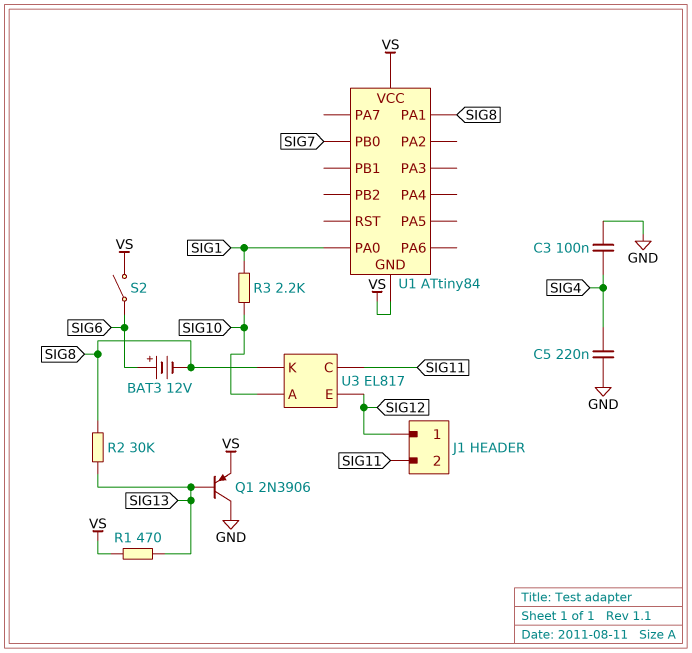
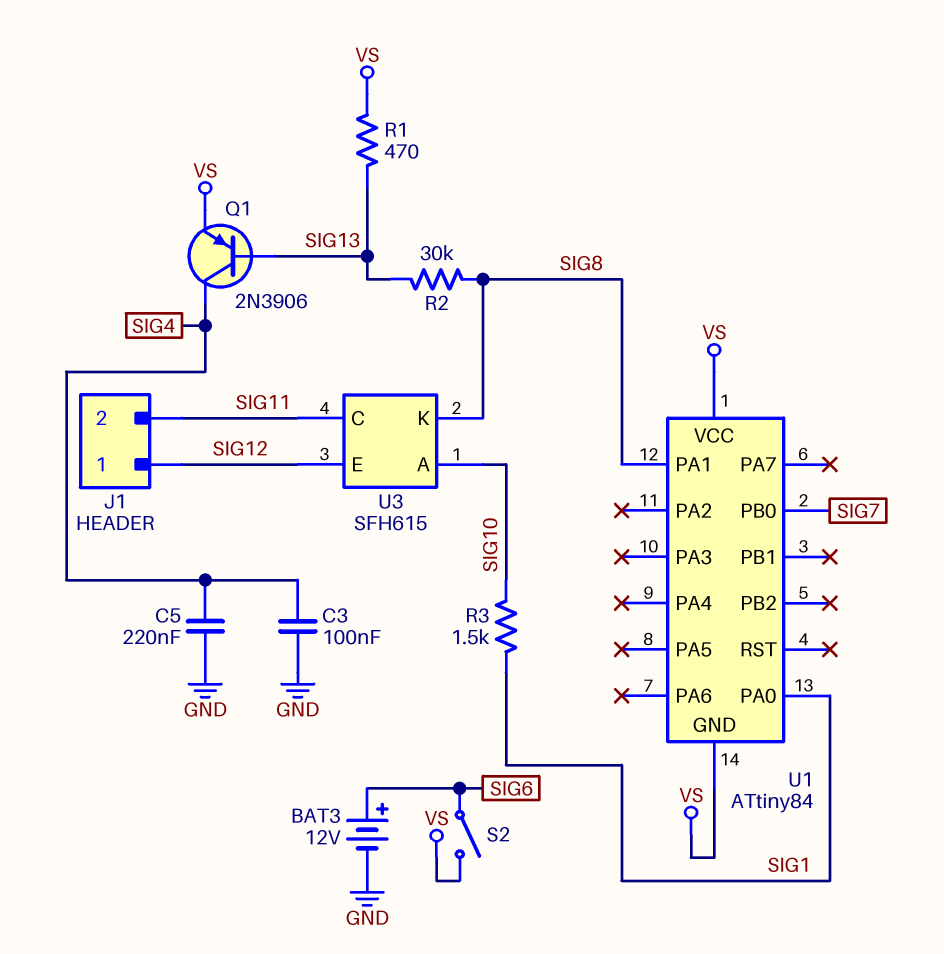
BAT3: 12V (plus SIG6, minus SIG8) -> 12V (plus SIG6, minus GND)
Q1: PNP 2N3906 (B SIG13, C GND, E VS) -> PNP 2N3906 (B SIG13, C SIG4, E VS)
R3: 2.2k (SIG1, SIG10) -> 1.5k (SIG1, SIG10)
U3: EL817 -> SFH615

